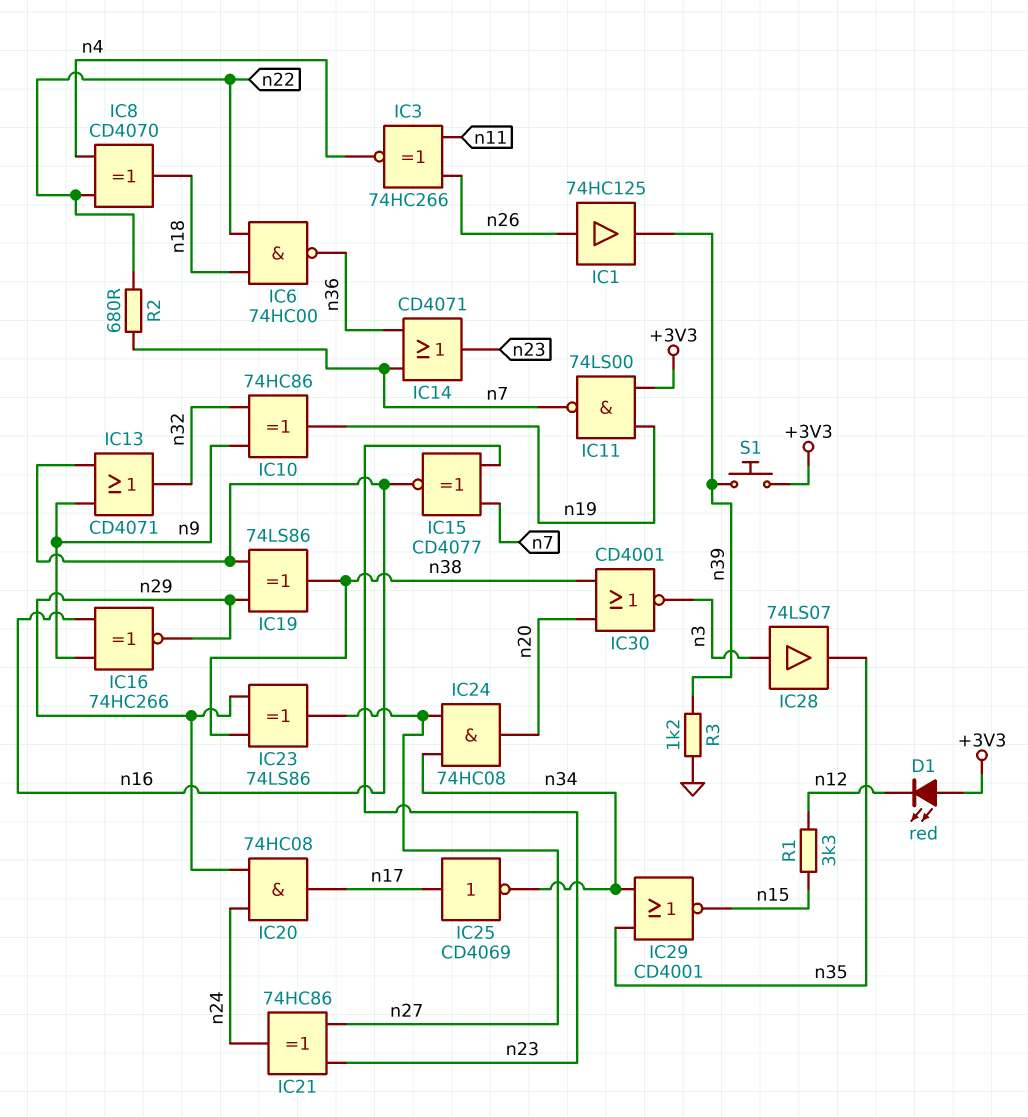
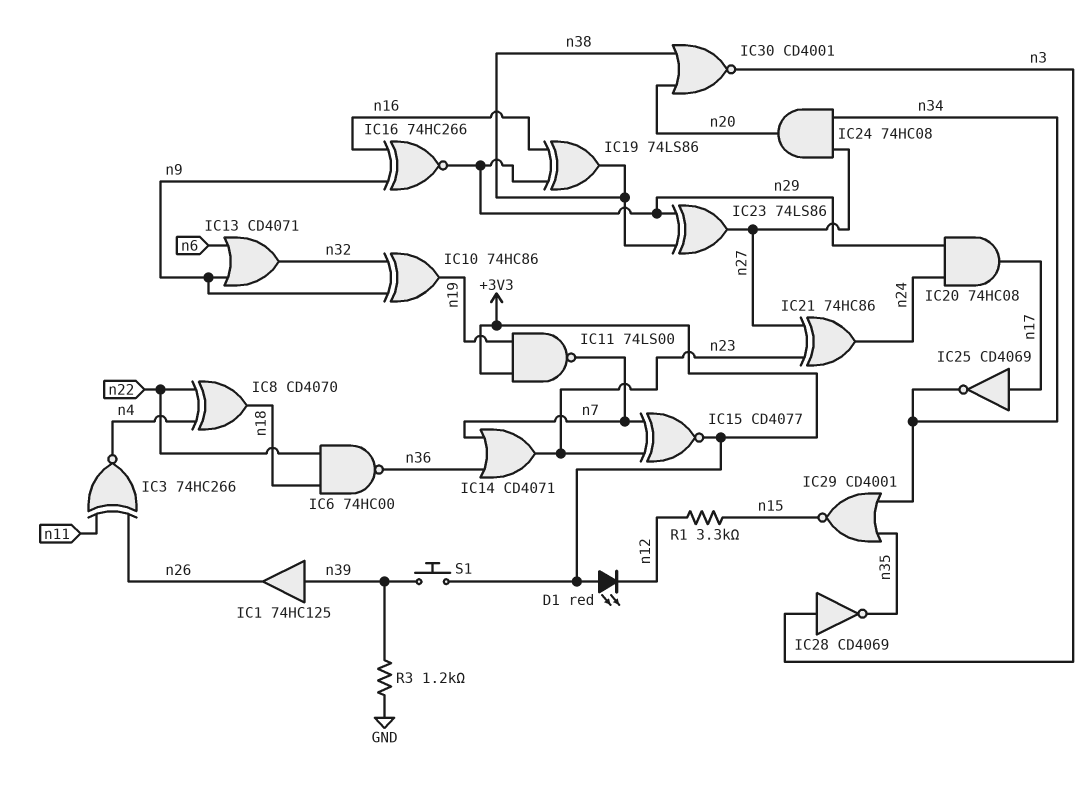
IC1: buffer 74HC125 (in n26, out n39) -> buffer 74HC125 (in n39, out n26)
IC13: OR CD4071 (in n9, in n16, out n32) -> OR CD4071 (in n6, in n9, out n32)
IC15: XNOR CD4077 (in n7, in n23, out n16) -> XNOR CD4077 (in n7, in n23, out +3V3)
IC28: buffer 74LS07 (in n3, out n35) -> NOT CD4069 (in n3, out n35)
R2: 680 (n7, n22) -> none

